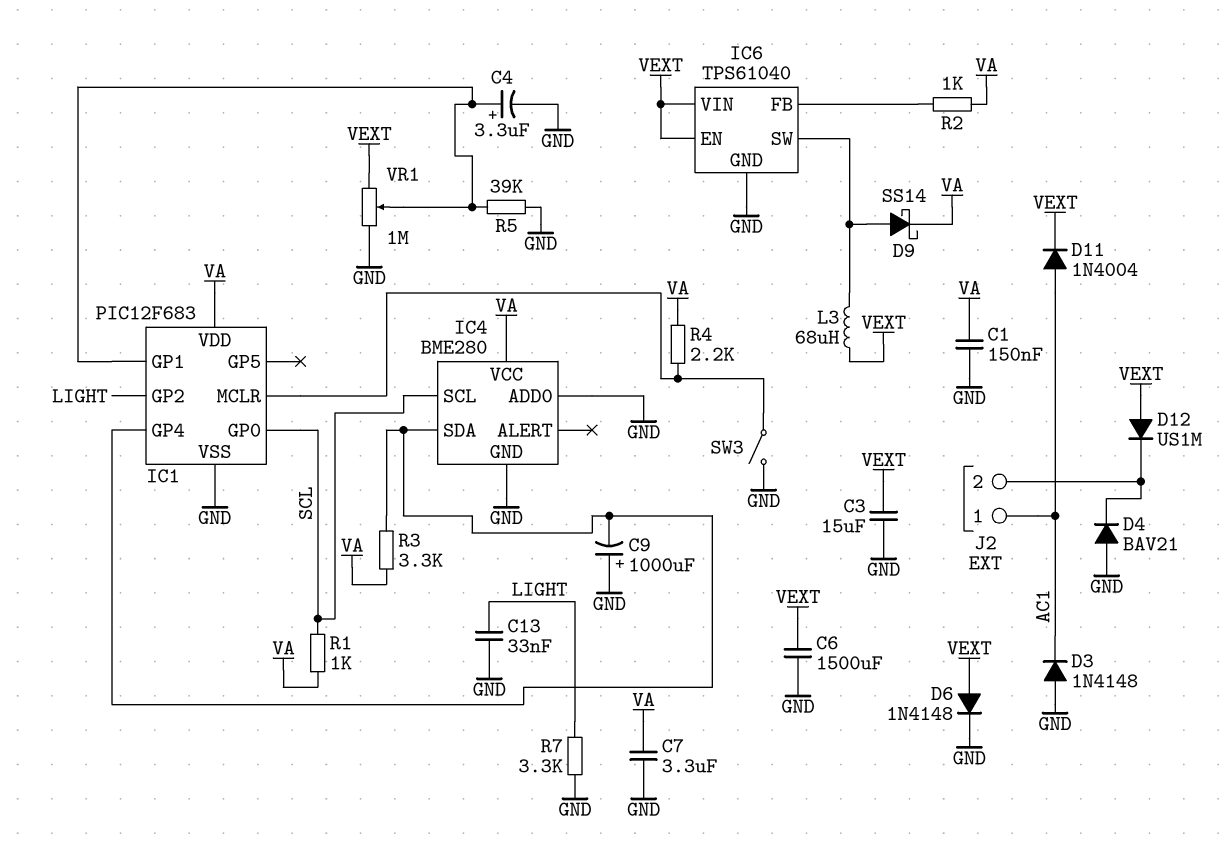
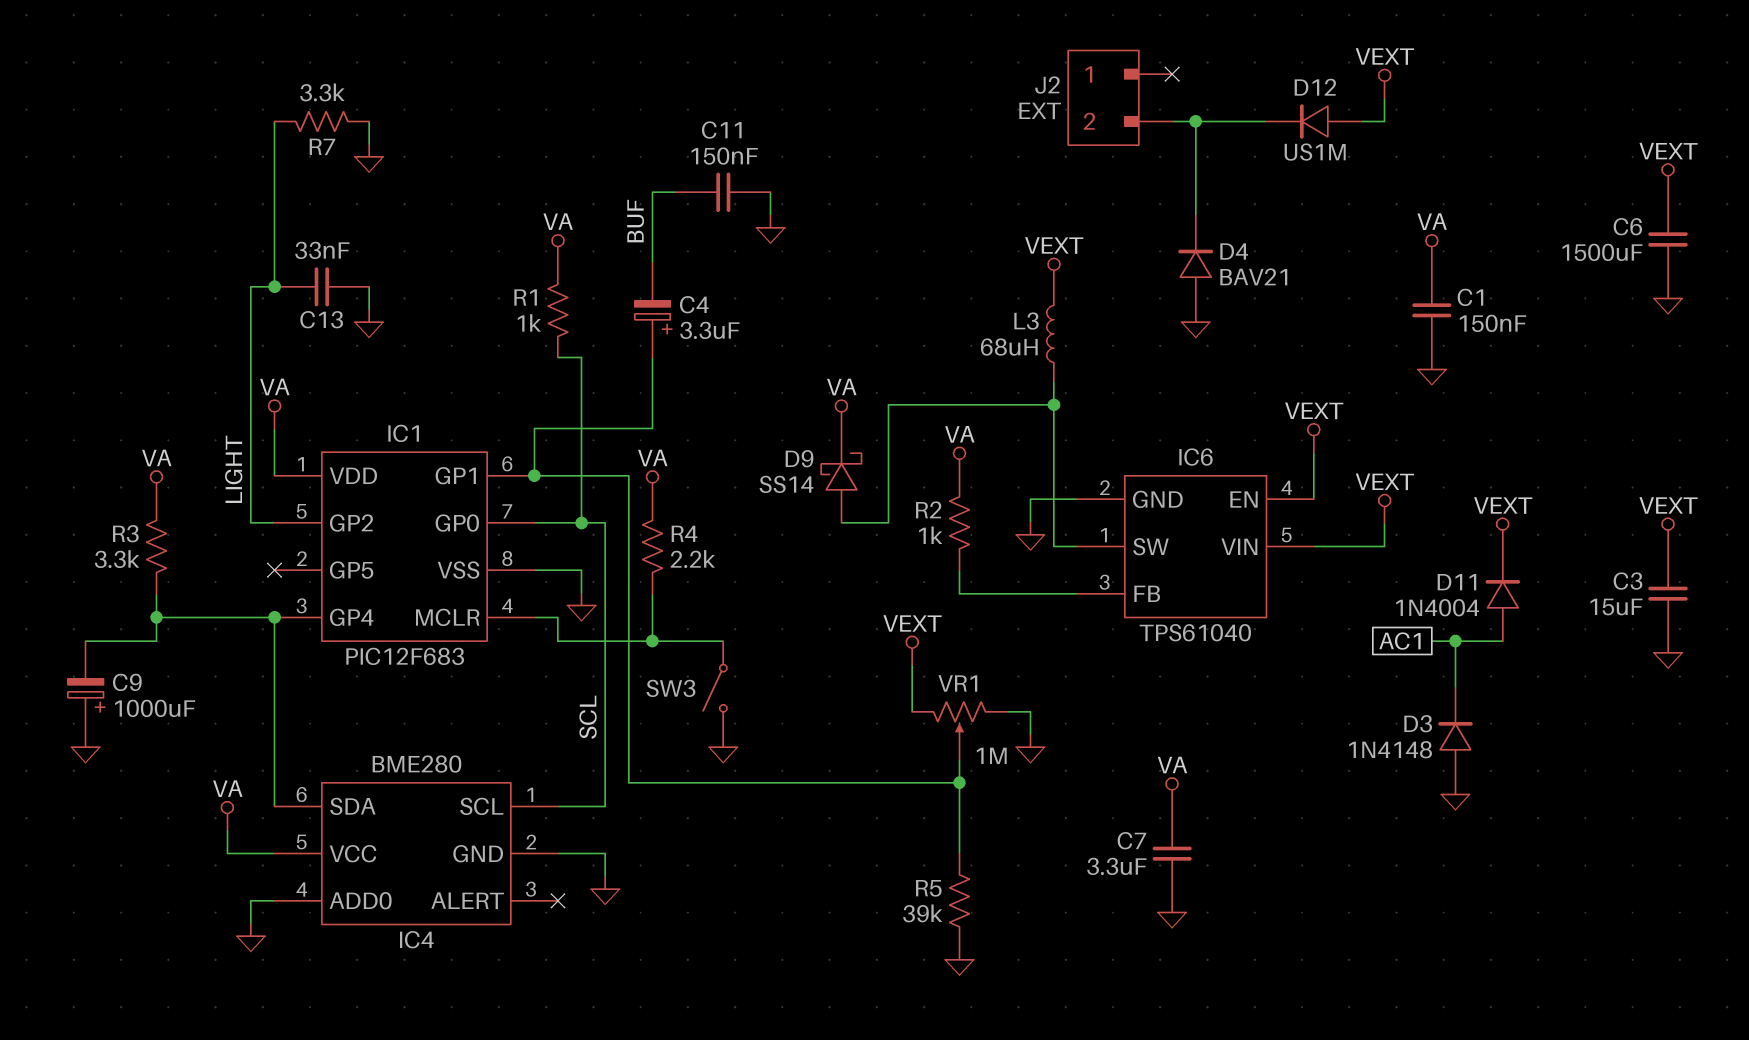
C4: 3.3uF (plus IC1/GP1, minus GND) -> 3.3uF (plus IC1/GP1, minus BUF)
C11: none -> 150nF (BUF, GND)
D6: diode 1N4148 (A VEXT, K GND) -> none
J2 pin 1: AC1 -> none

